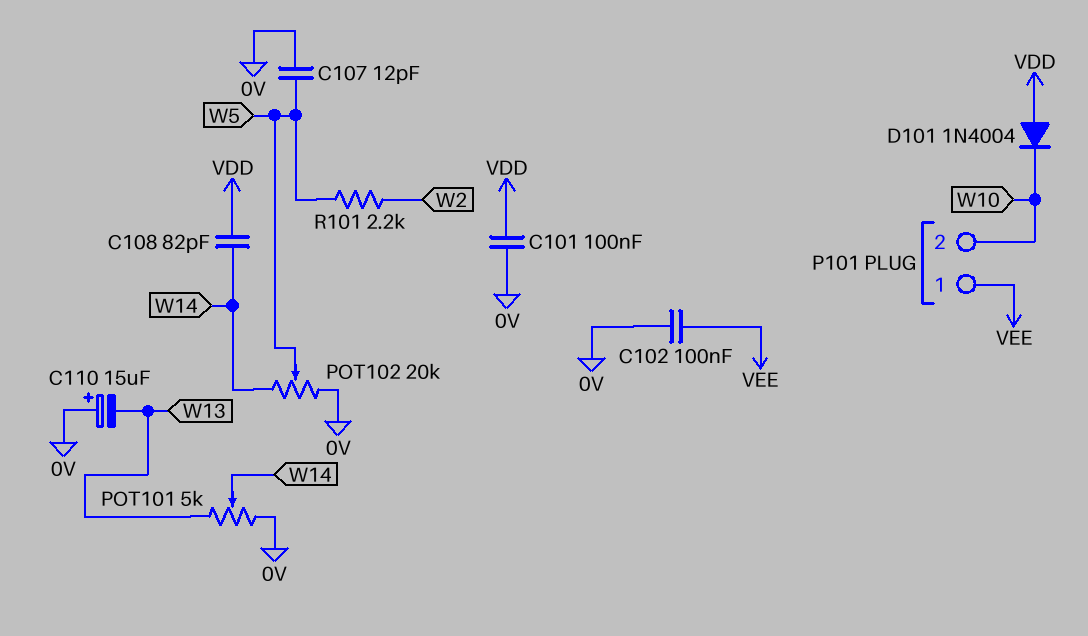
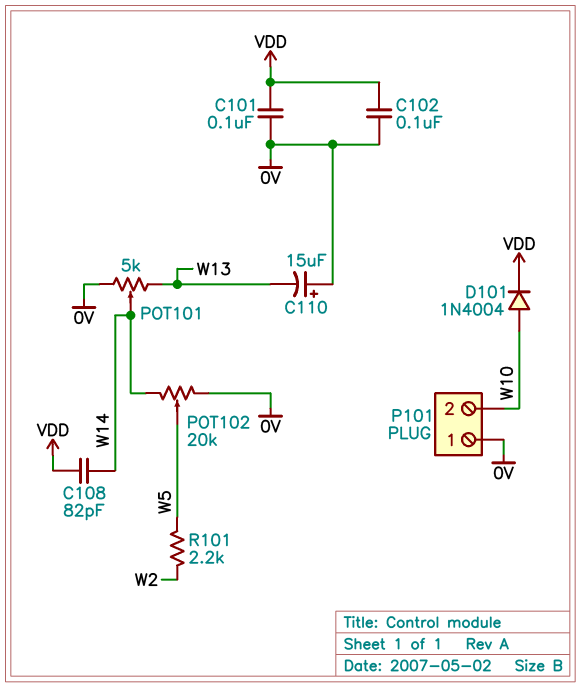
C102: 100nF (0V, VEE) -> 100nF (0V, VDD)
C107: 12pF (0V, W5) -> none
D101: diode 1N4004 (A VDD, K W10) -> diode 1N4004 (A W10, K VDD)
P101 pin 1: VEE -> 0V

